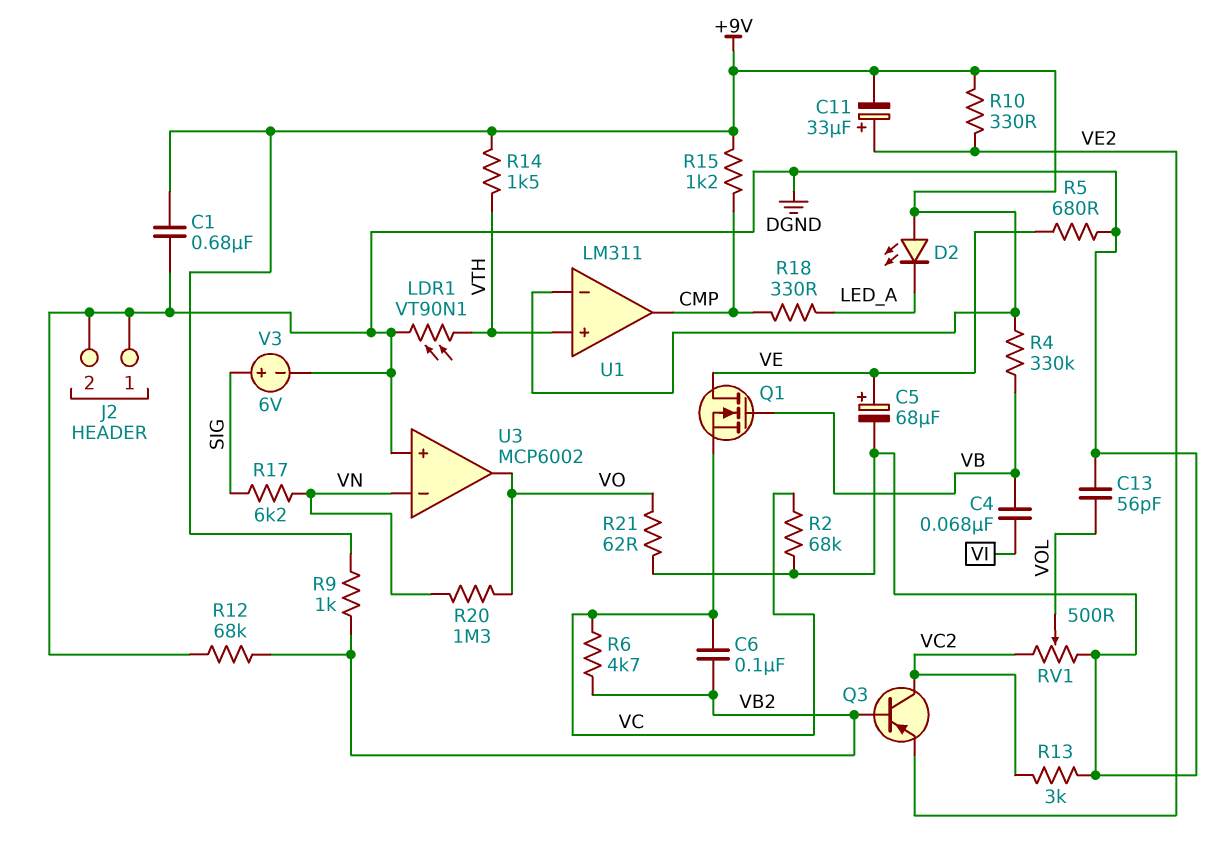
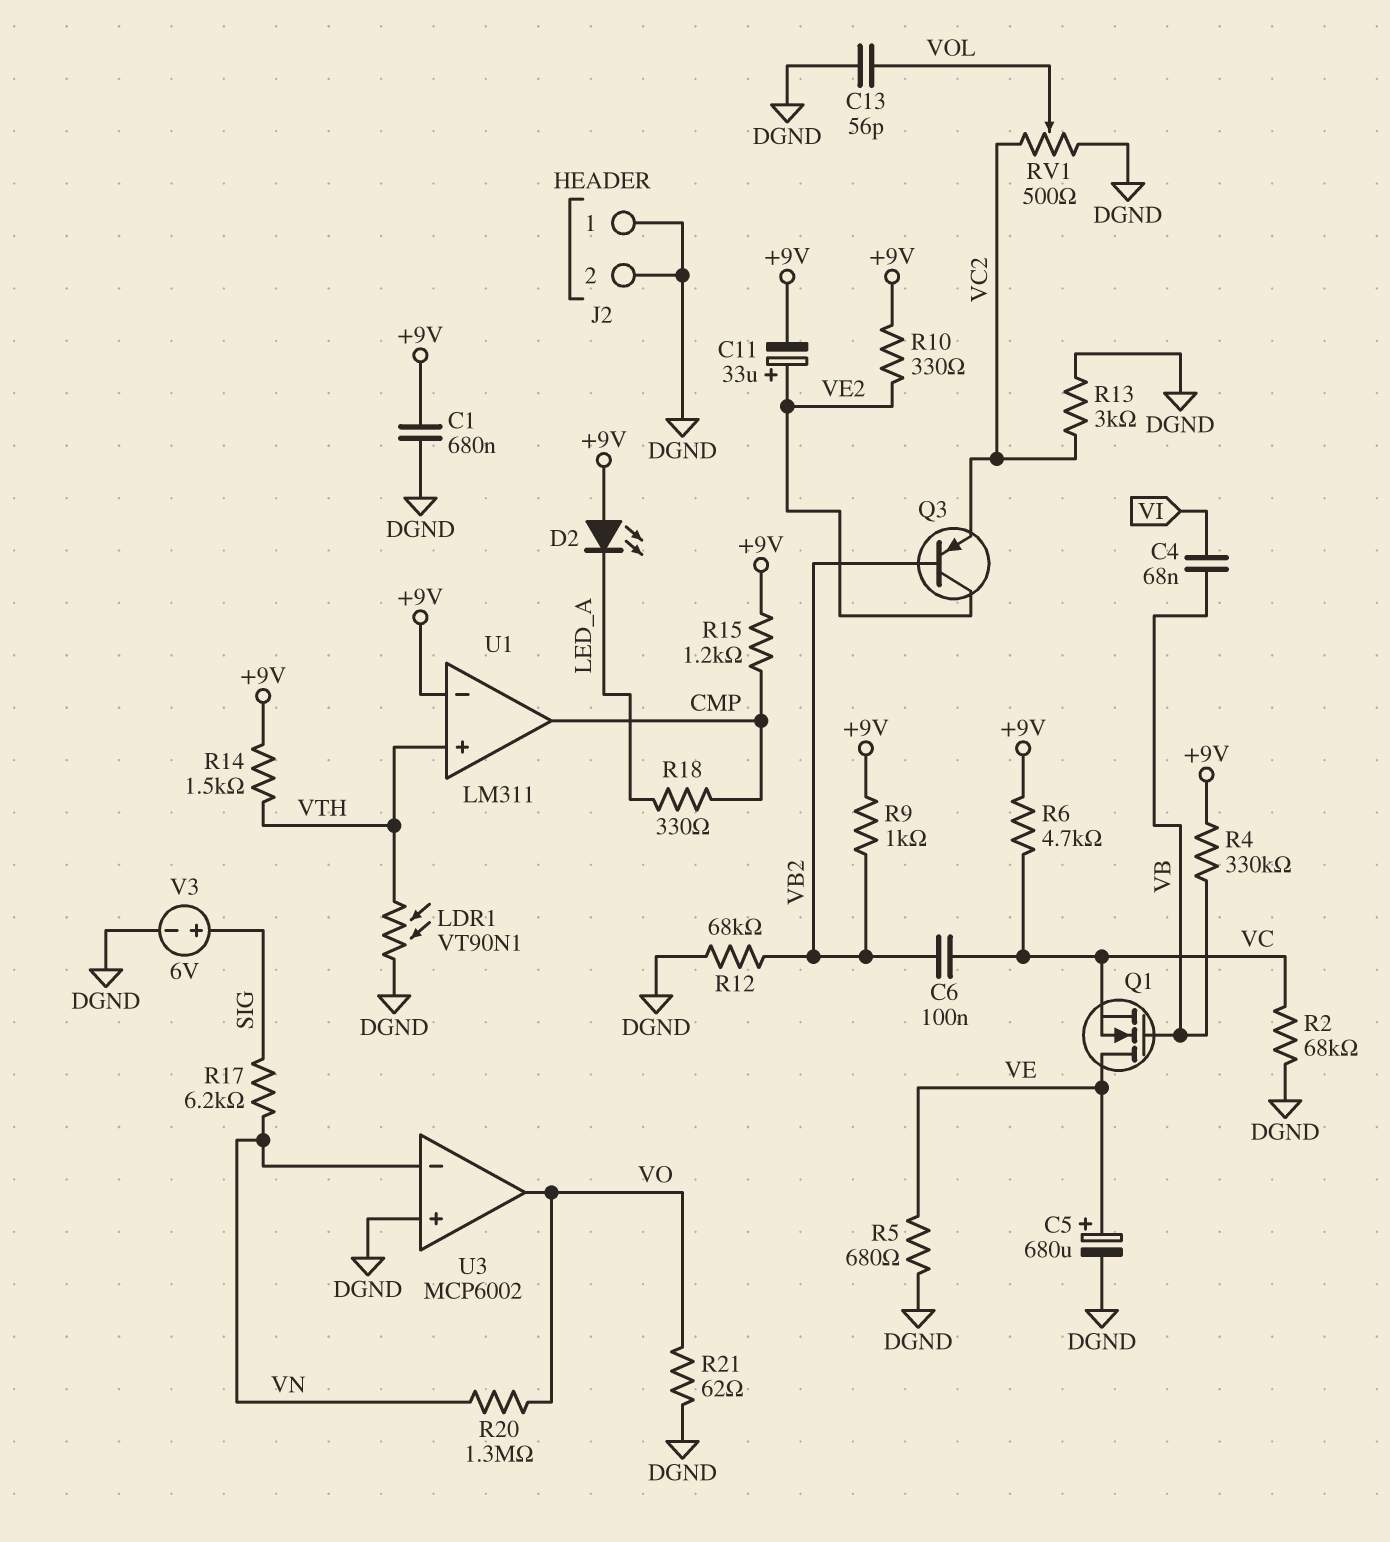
C5: 68uF (plus VE, minus DGND) -> 680uF (plus VE, minus DGND)
Q3: PNP (B VB2, C VC2, E VE2) -> PNP (B VB2, C VE2, E VC2)
R6: 4.7k (VB2, VC) -> 4.7k (+9V, VC)

